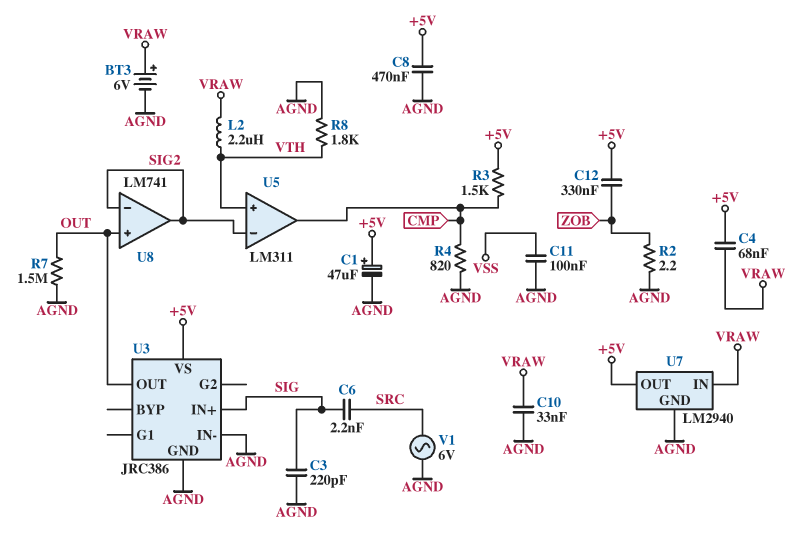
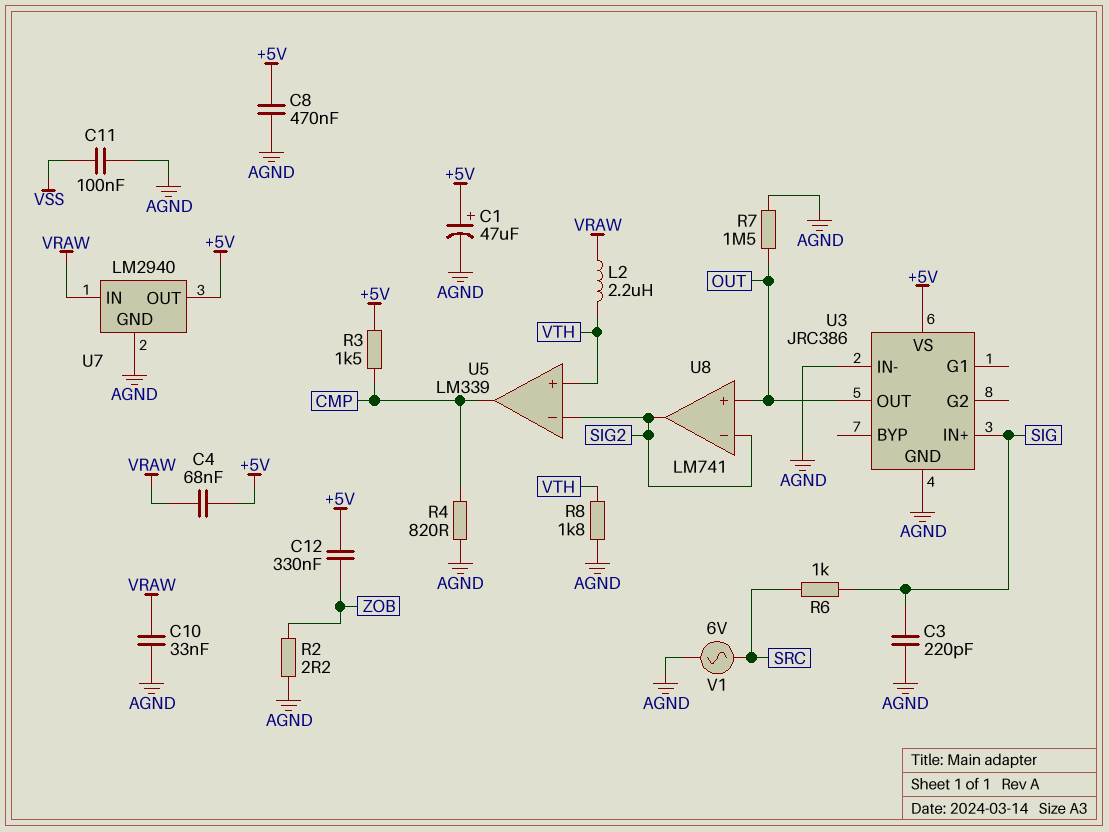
BT3: 6V (plus VRAW, minus AGND) -> none
C6: 2.2nF (SIG, SRC) -> none
R6: none -> 1k (SIG, SRC)
U5: LM311 -> LM339

